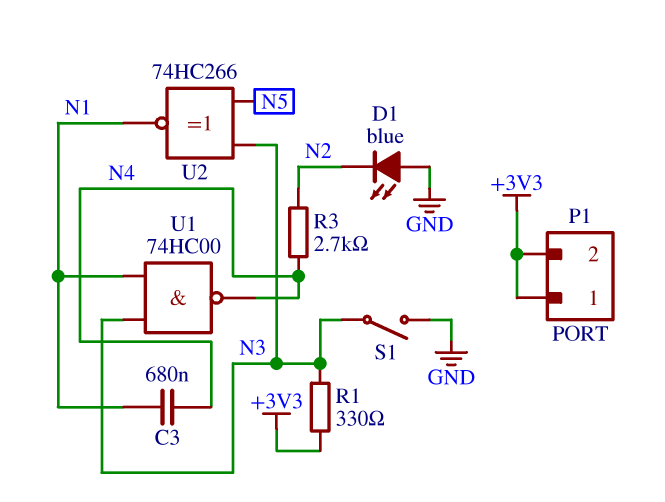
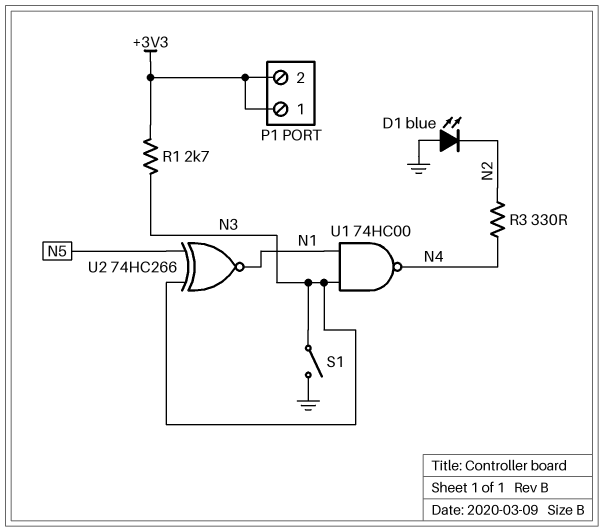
C3: 680nF (N1, N4) -> none
R1: 330 (+3V3, N3) -> 2.7k (+3V3, N3)
R3: 2.7k (N2, N4) -> 330 (N2, N4)

